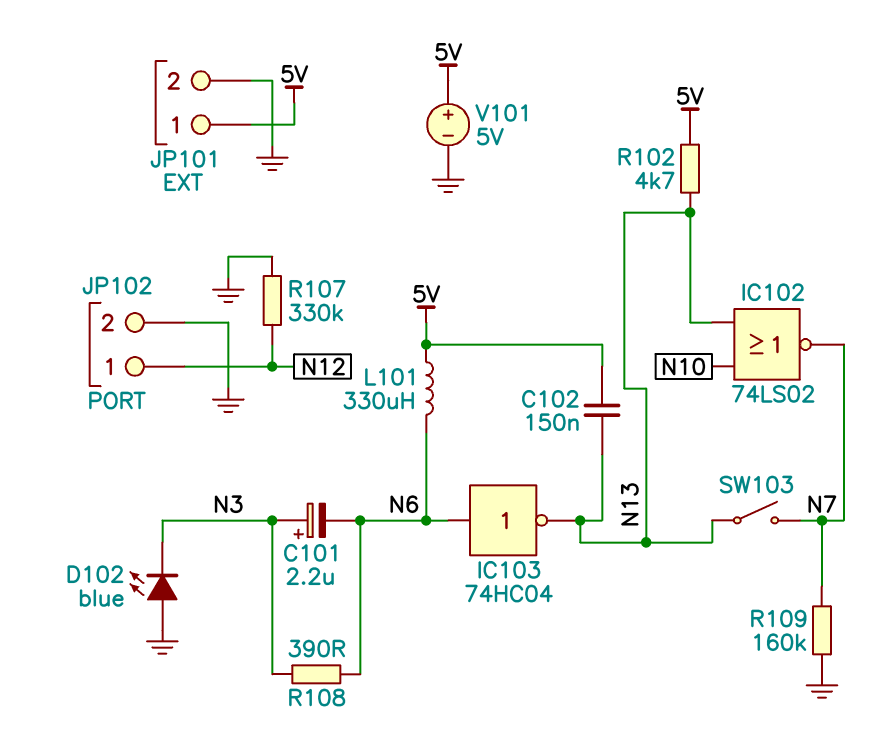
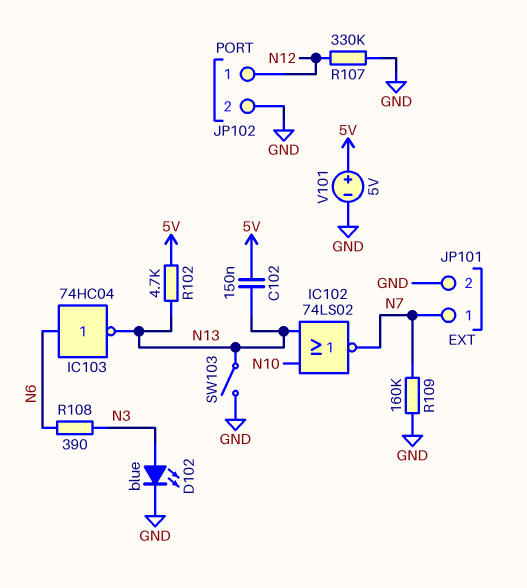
C101: 2.2uF (plus N3, minus N6) -> none
D102: LED blue (A GND, K N3) -> LED blue (A N3, K GND)
JP101 pin 1: 5V -> N7
L101: 330uH (5V, N6) -> none
SW103: switch (N7, N13) -> switch (GND, N13)

